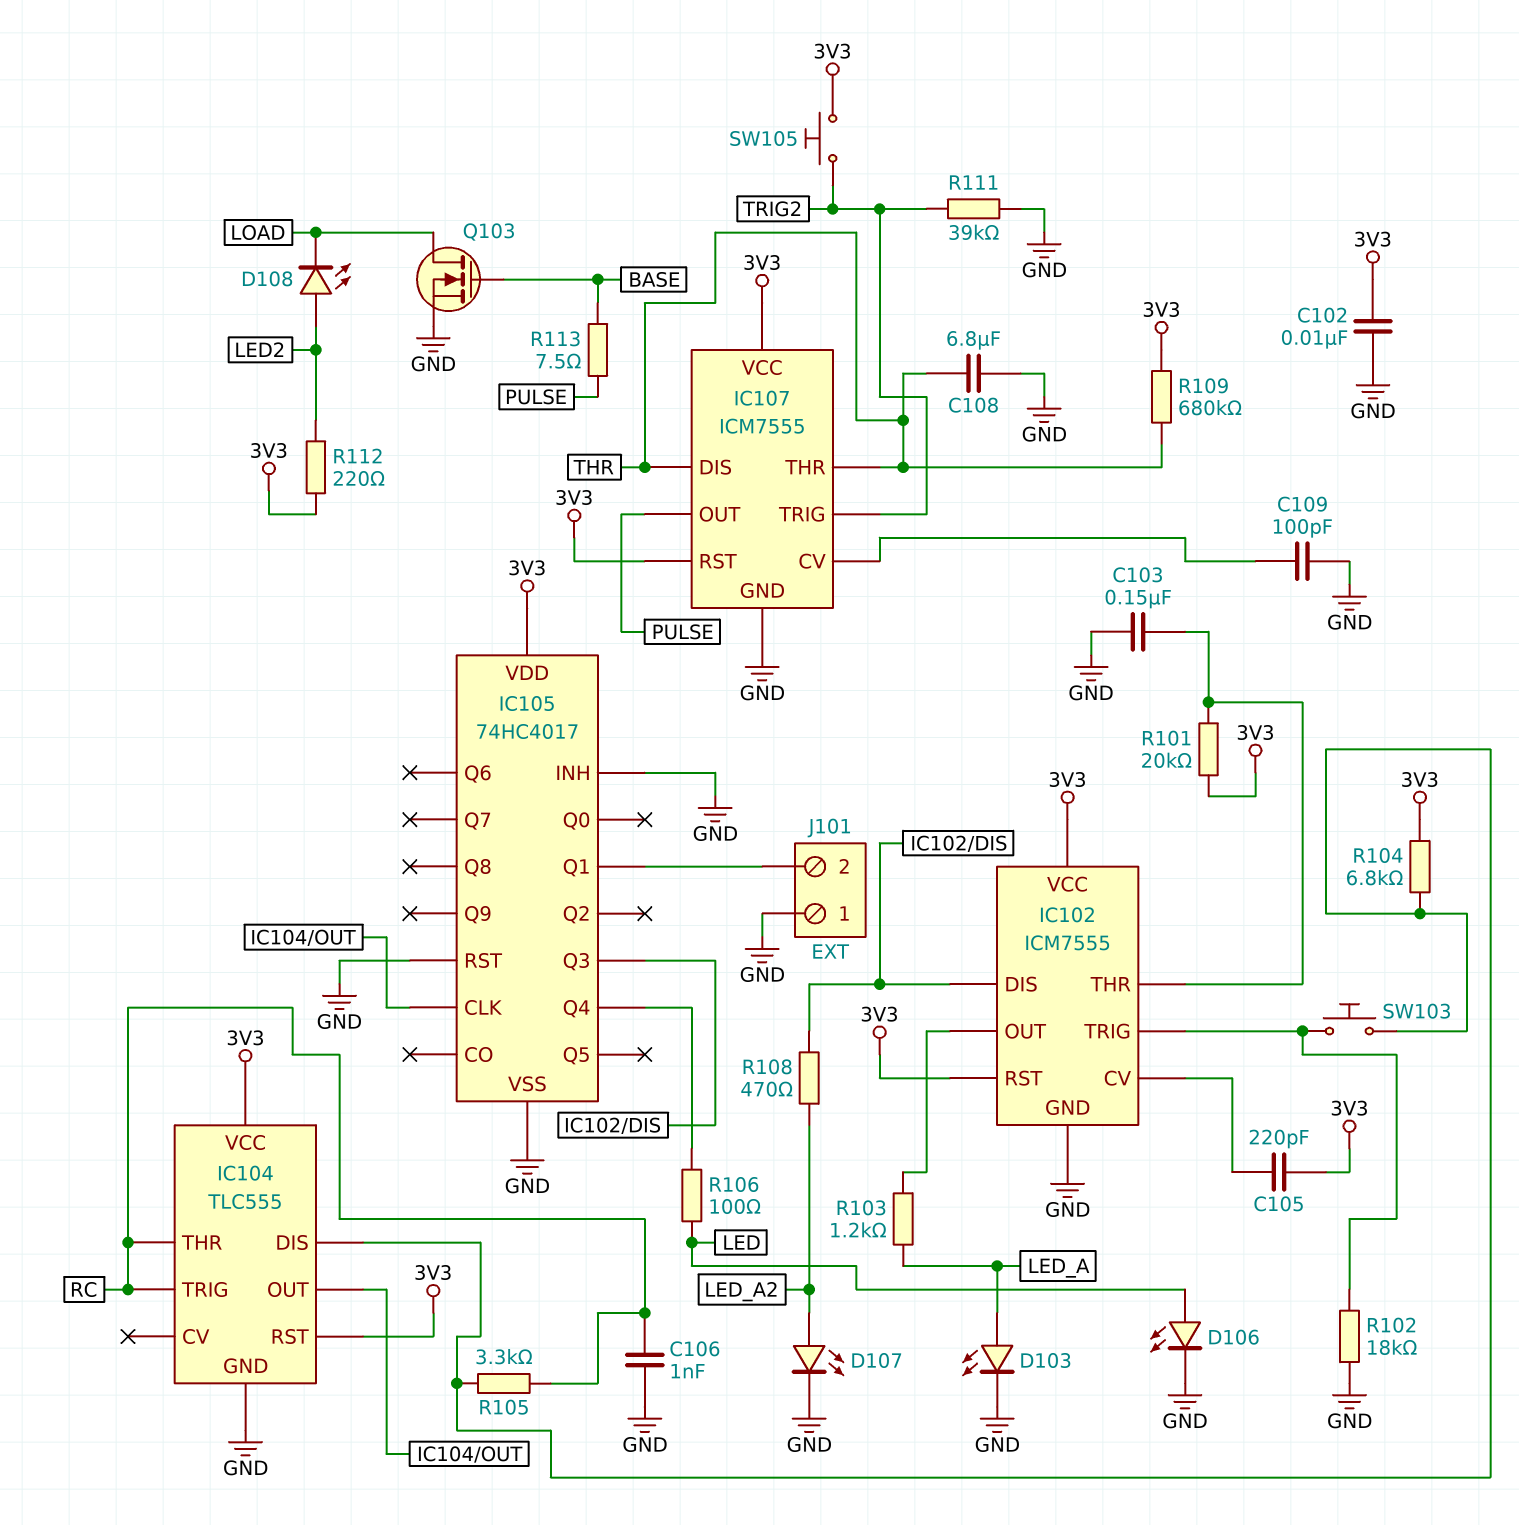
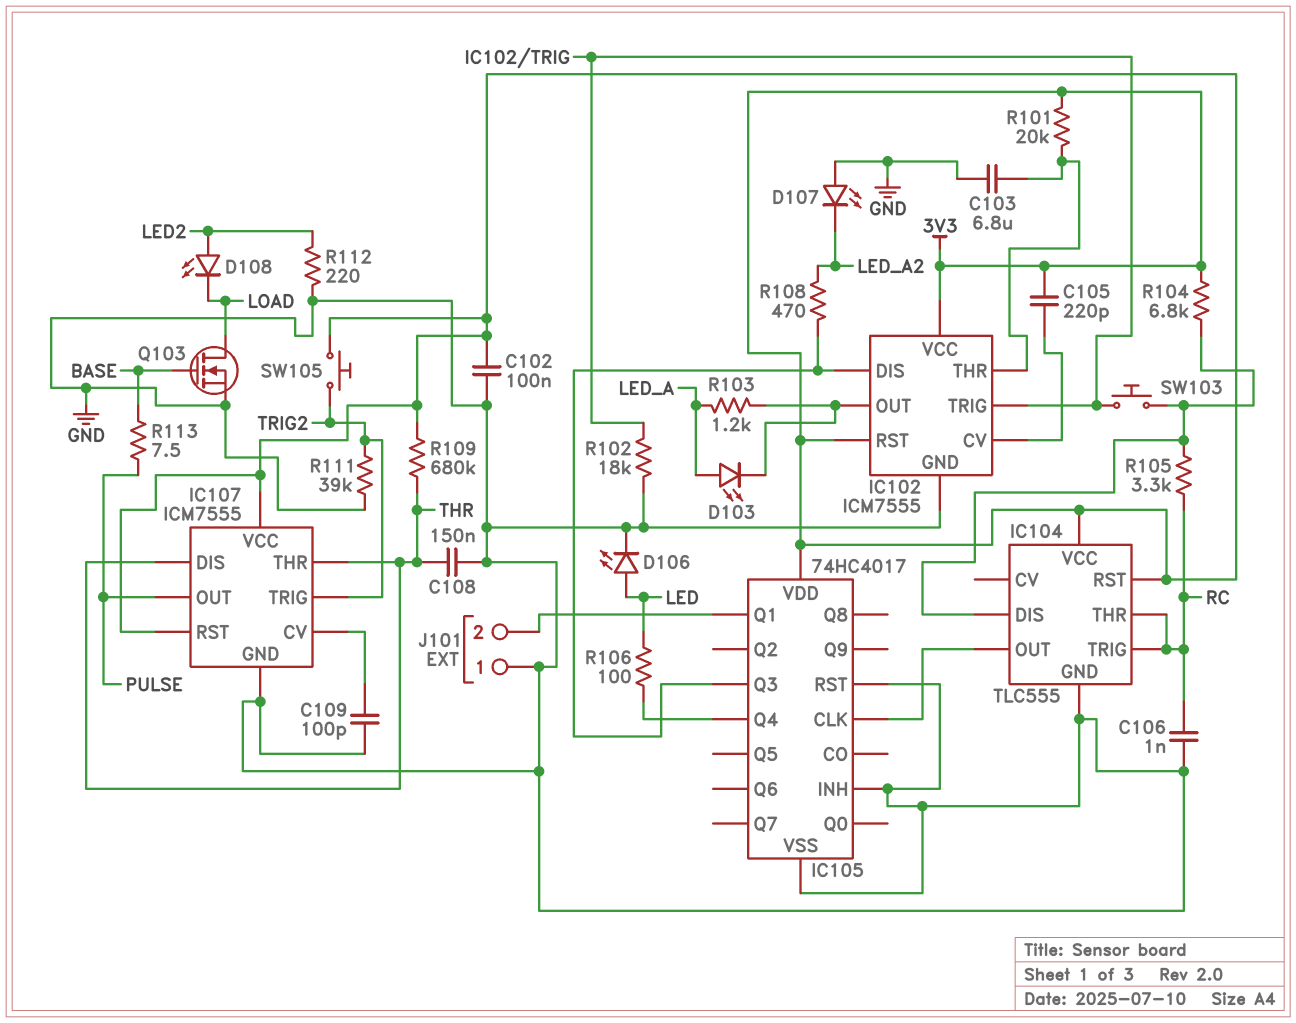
C102: 10nF (3V3, GND) -> 100nF (3V3, GND)
C103: 150nF (GND, IC102/THR) -> 6.8uF (GND, IC102/THR)
C108: 6.8uF (GND, THR) -> 150nF (GND, THR)
D103: LED (A LED_A, K GND) -> LED (A LED_A, K IC102/OUT)
D107: LED (A LED_A2, K GND) -> LED (A GND, K LED_A2)
R112: 220 (3V3, LED2) -> 220 (GND, LED2)

